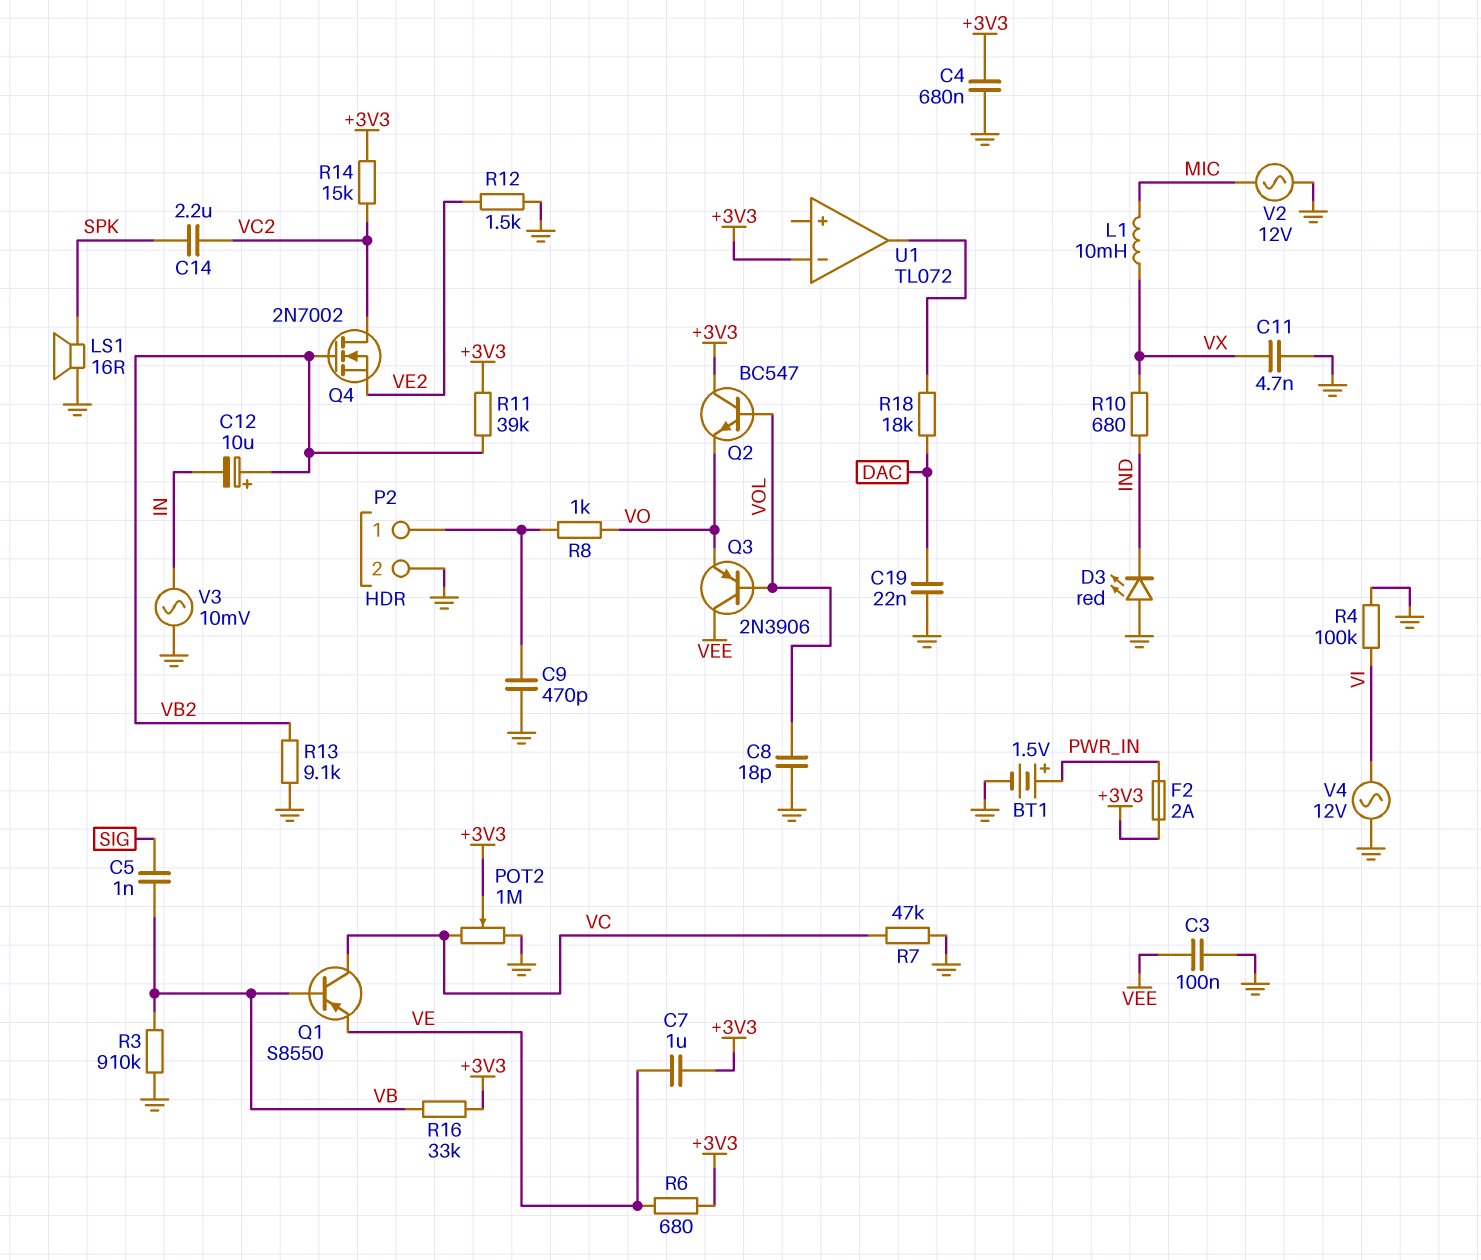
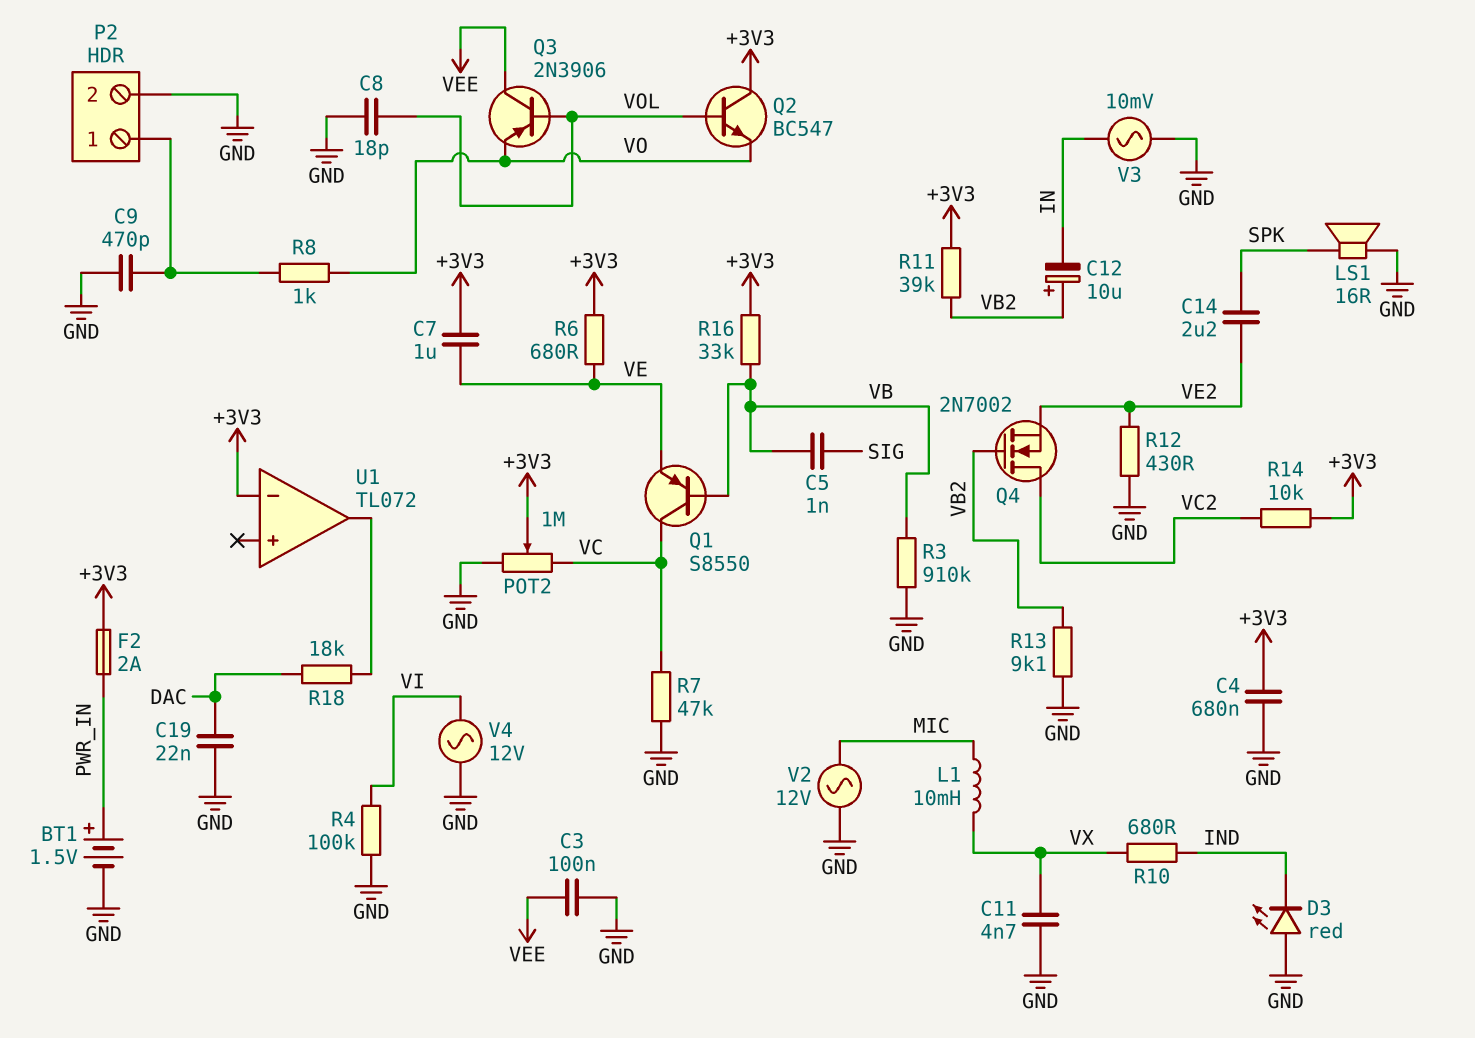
C14: 2.2uF (SPK, VC2) -> 2.2uF (SPK, VE2)
R12: 1.5k (GND, VE2) -> 430 (GND, VE2)
R14: 15k (+3V3, VC2) -> 10k (+3V3, VC2)

